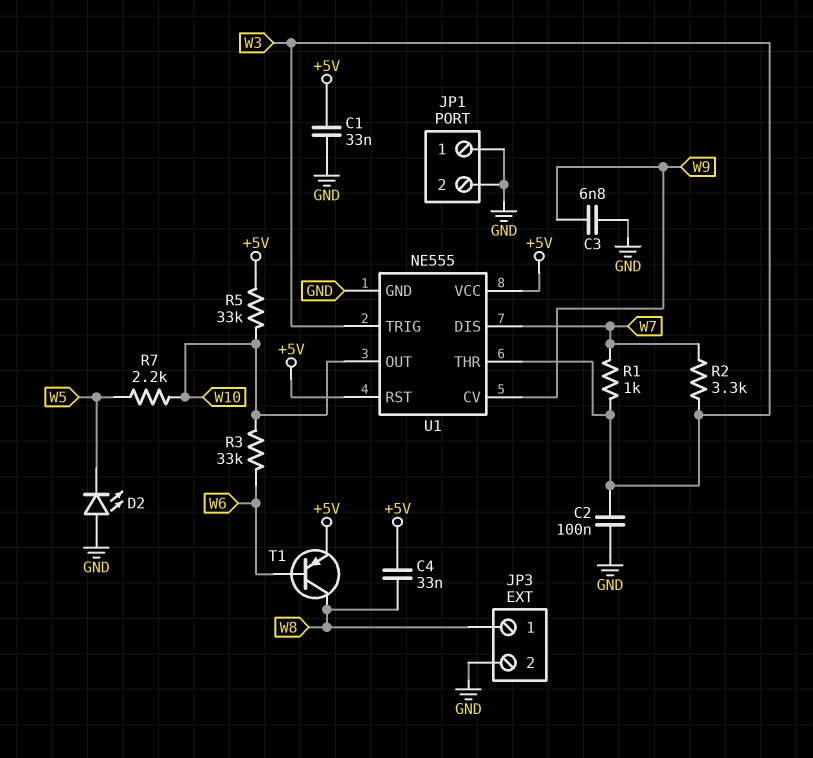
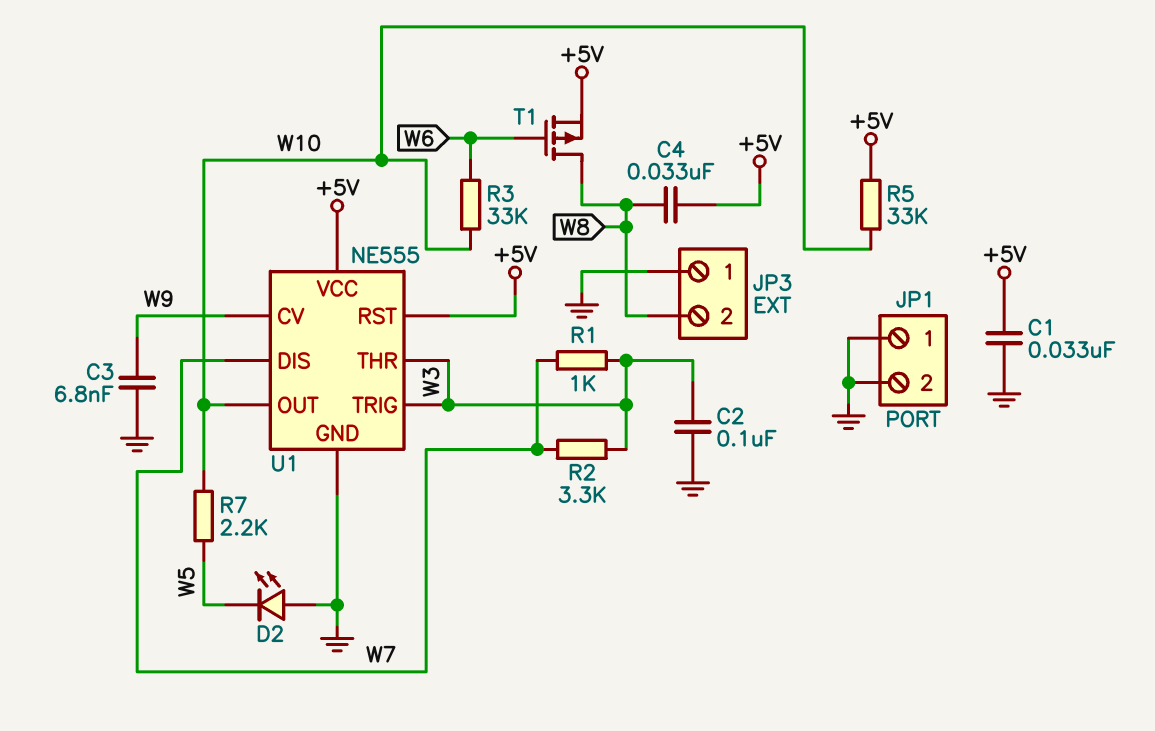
JP3 pin 1: W8 -> GND
JP3 pin 2: GND -> W8
T1: PNP (B W6, C W8, E +5V) -> PMOS (G W6, D W8, S +5V)

